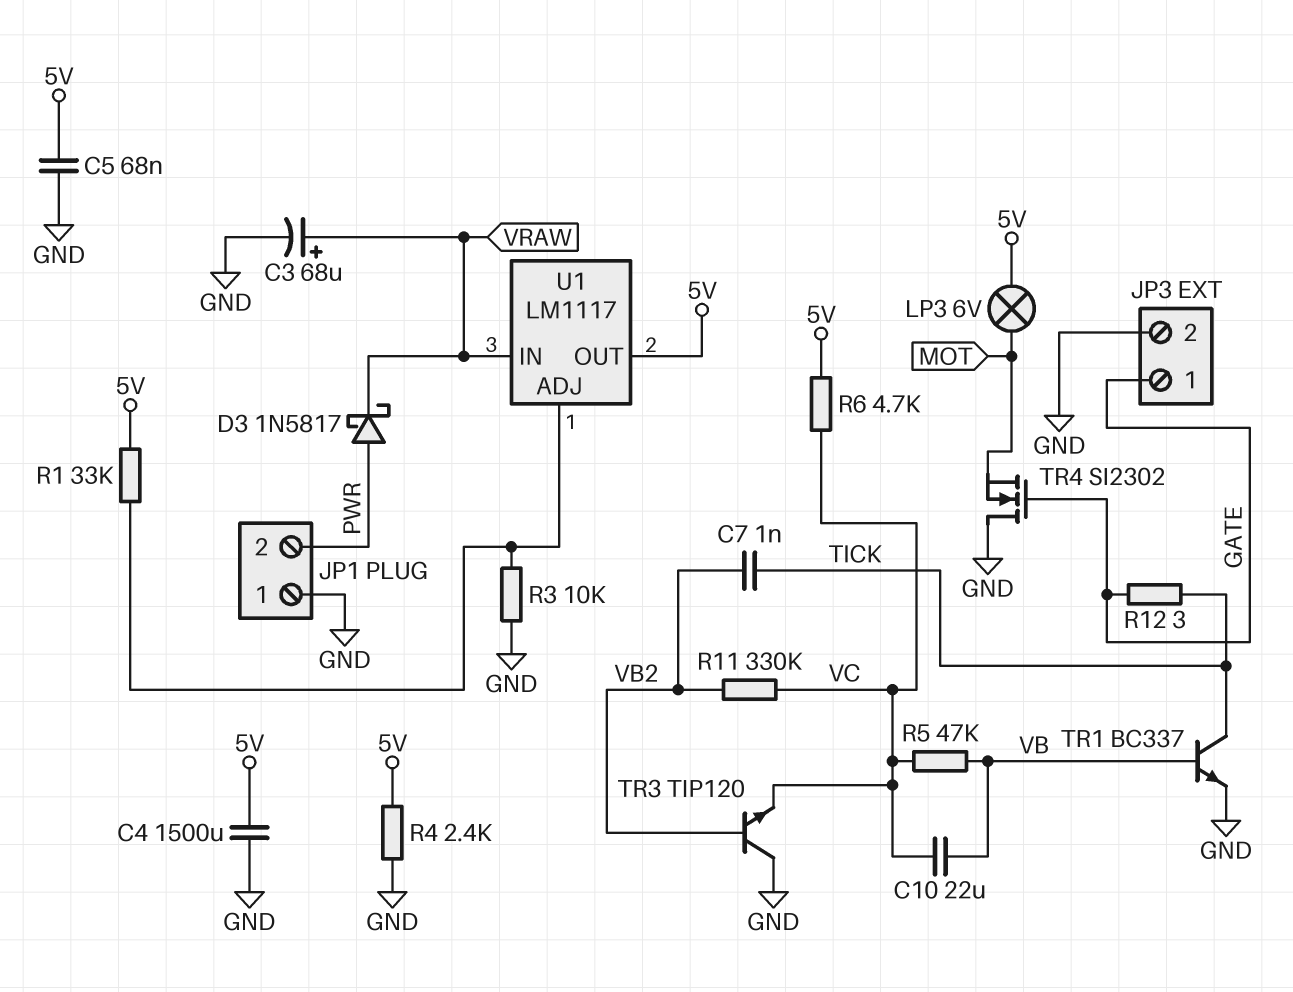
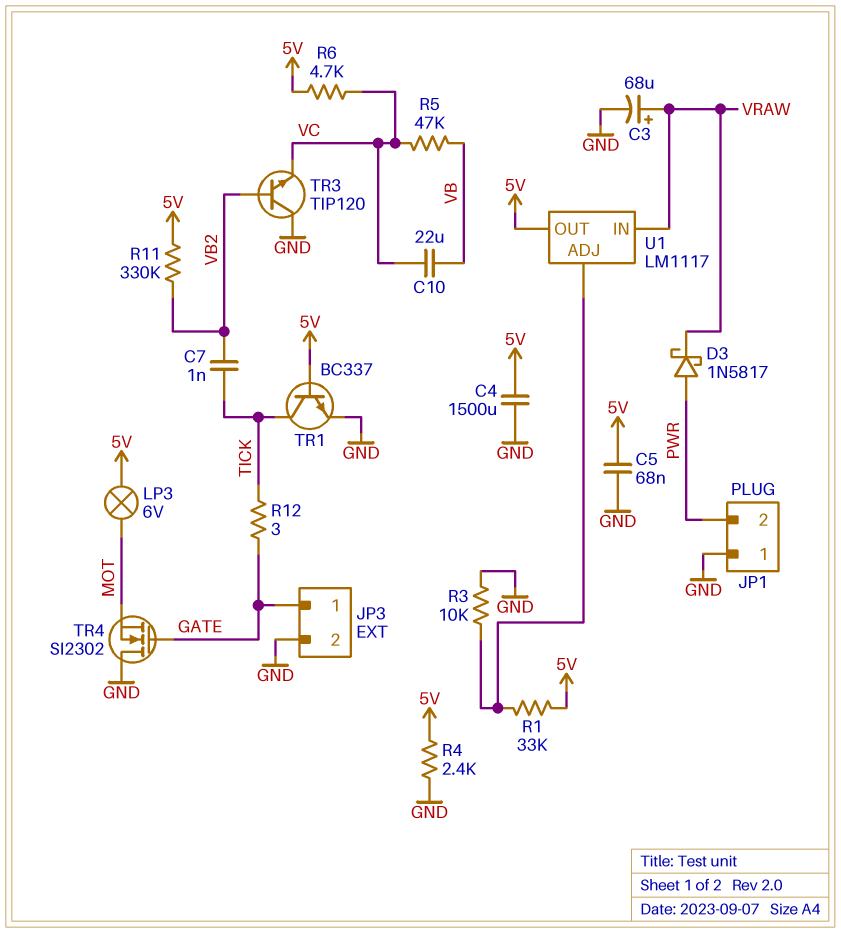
R11: 330k (VB2, VC) -> 330k (5V, VB2)
TR1: NPN BC337 (B VB, C TICK, E GND) -> NPN BC337 (B 5V, C TICK, E GND)

